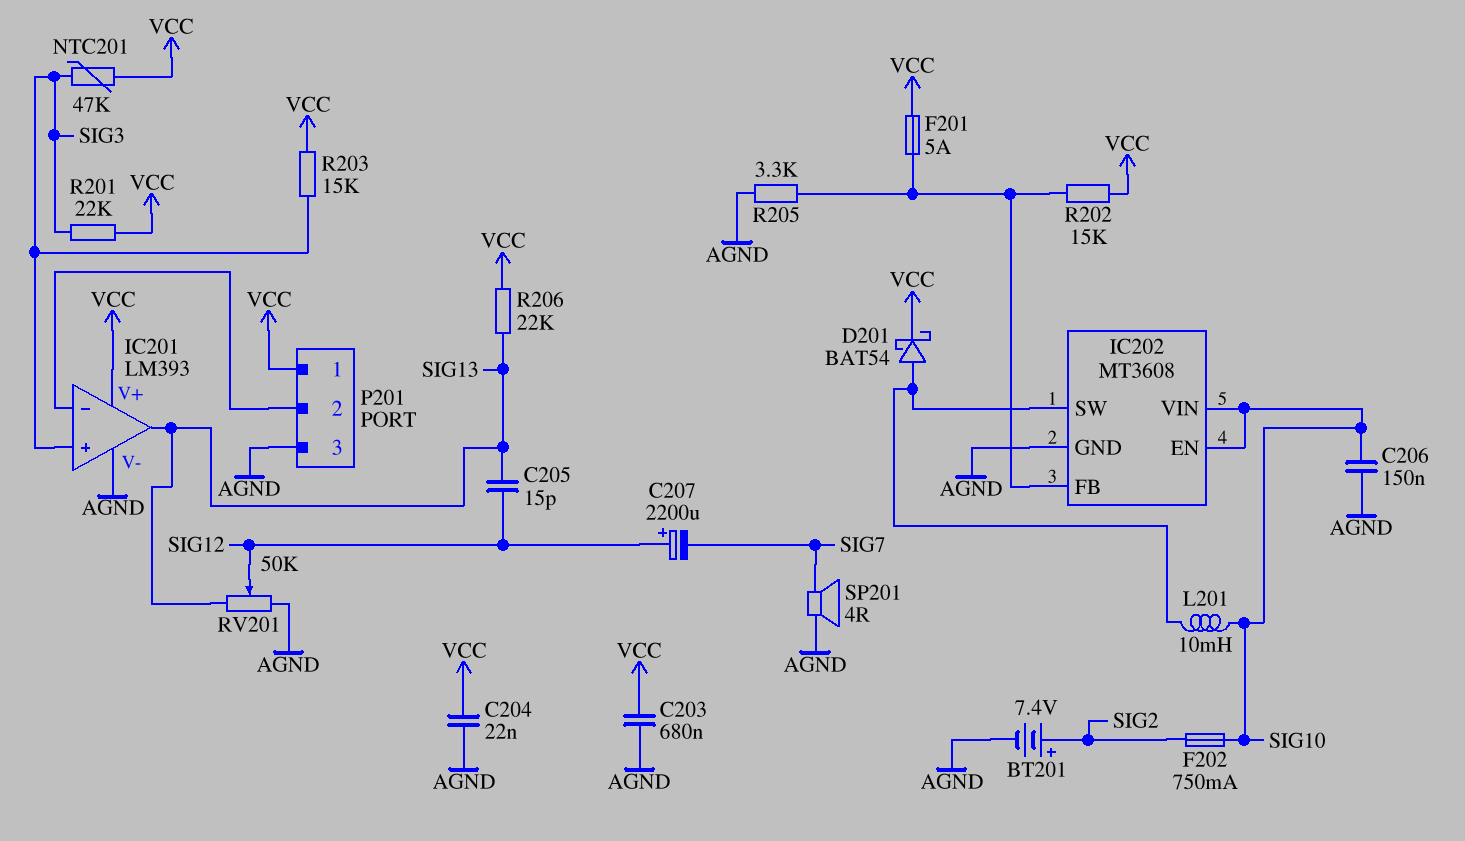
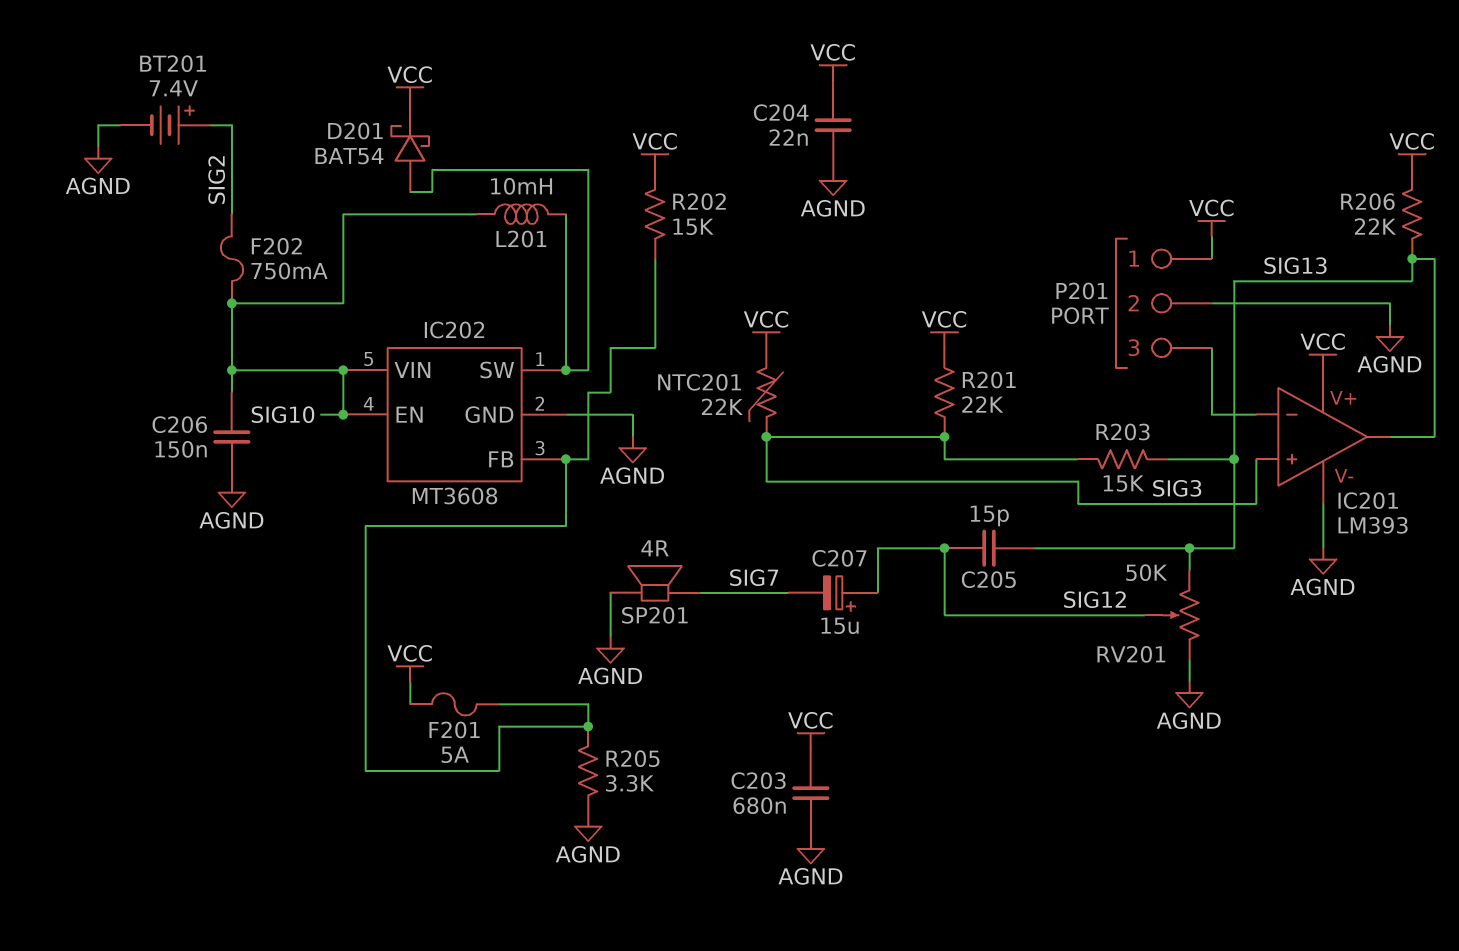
C207: 2200uF (plus SIG12, minus SIG7) -> 15uF (plus SIG12, minus SIG7)
NTC201: 47k (SIG3, VCC) -> 22k (SIG3, VCC)
P201 pin 2: IC201/in- -> AGND
P201 pin 3: AGND -> IC201/in-
R203: 15k (SIG3, VCC) -> 15k (SIG3, SIG13)

